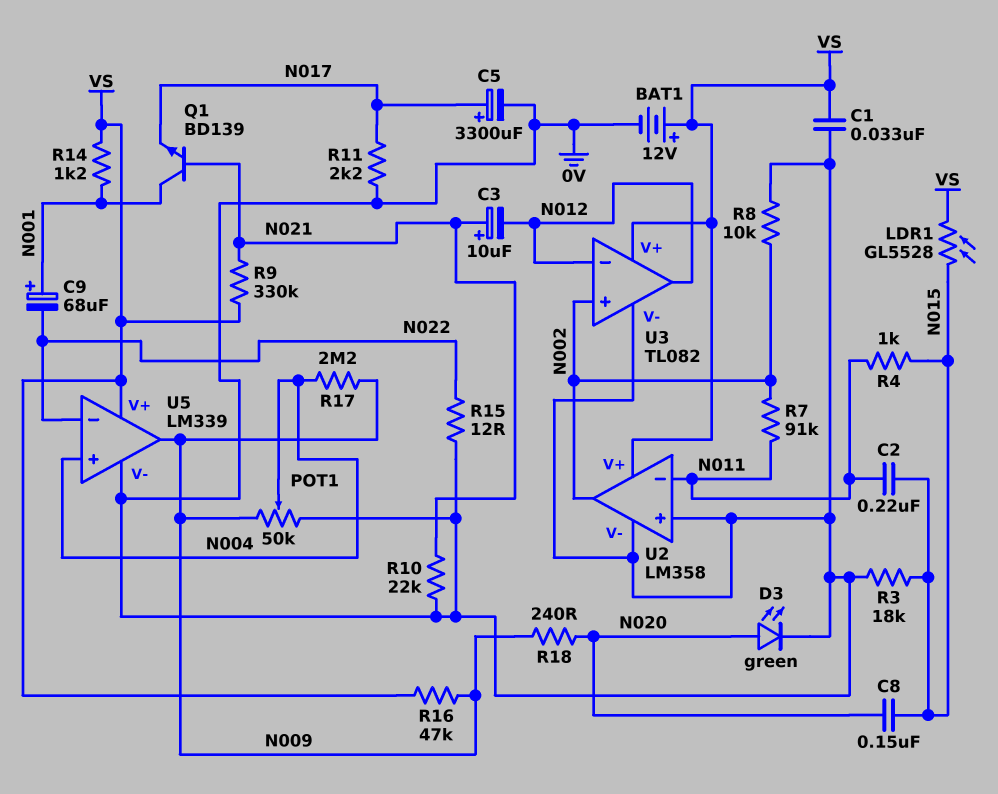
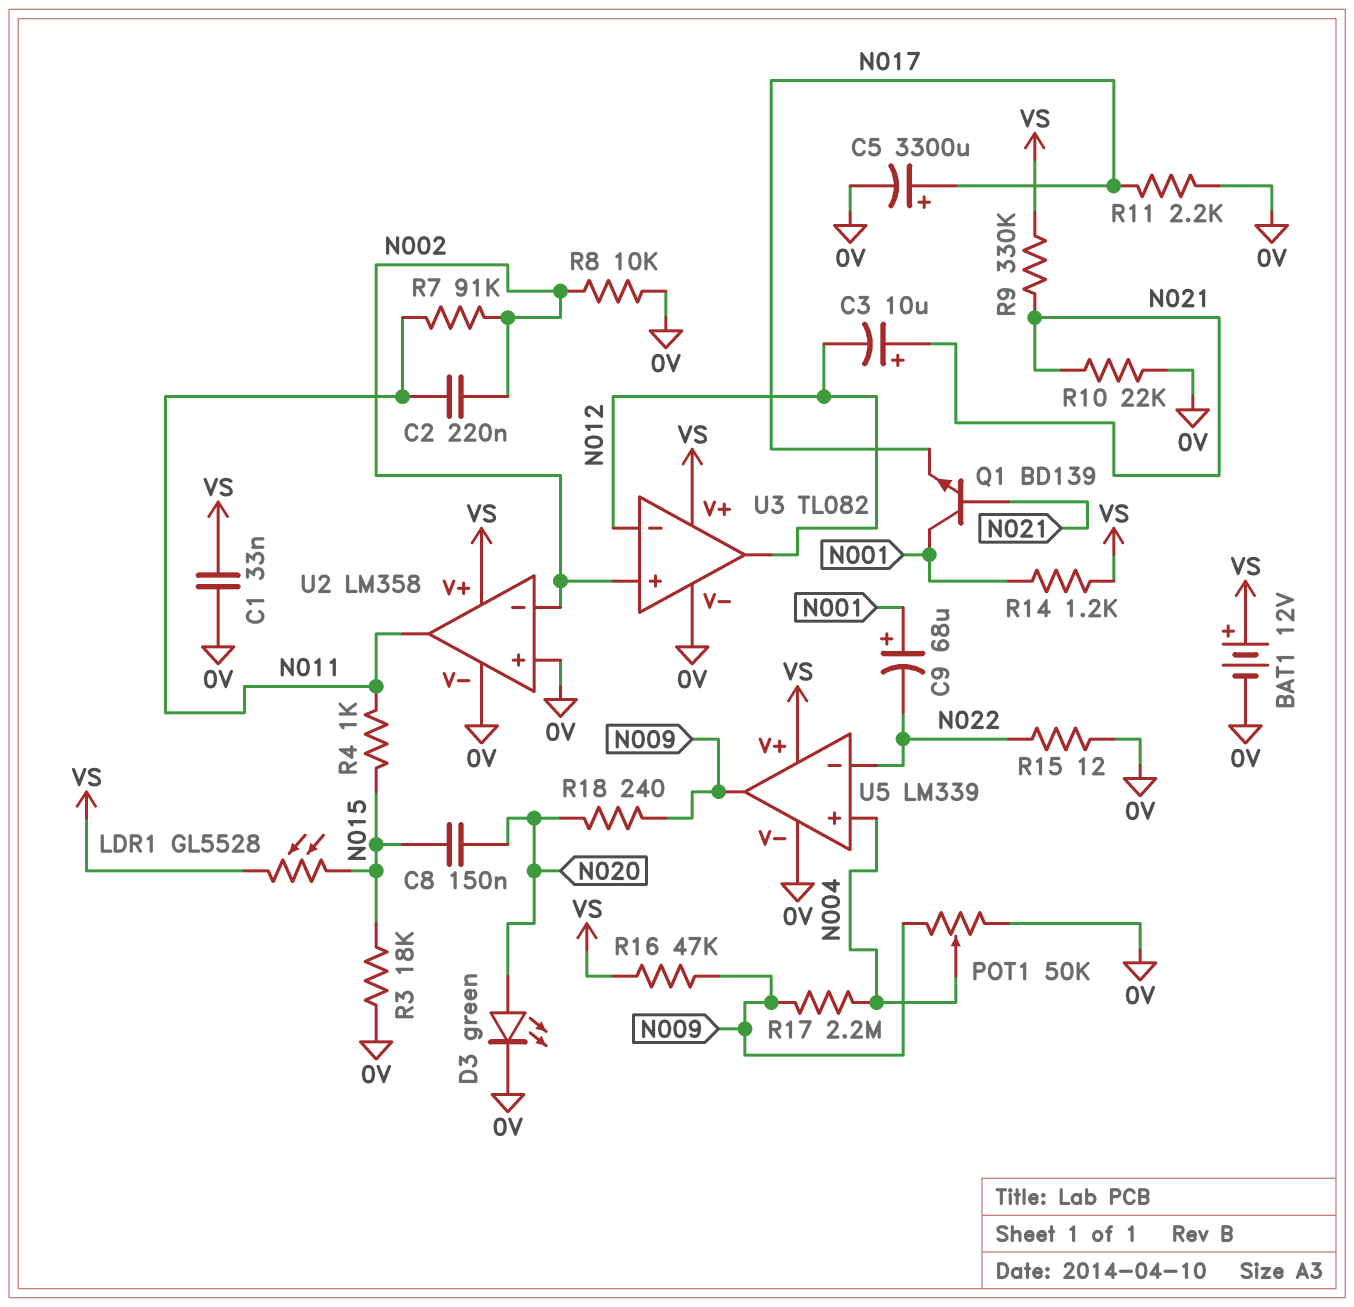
C2: 220nF (N011, N015) -> 220nF (N002, N011)
U2 pin in-: N011 -> N002
U2 pin out: N002 -> N011

